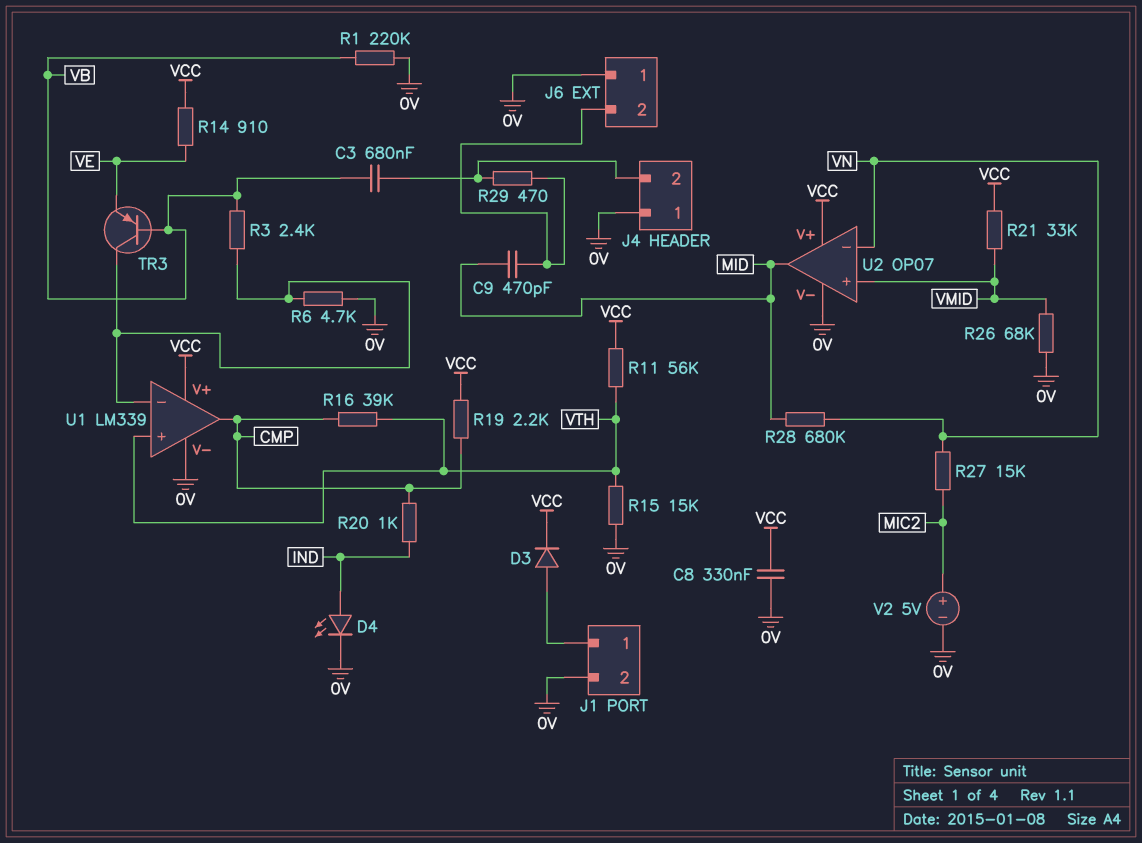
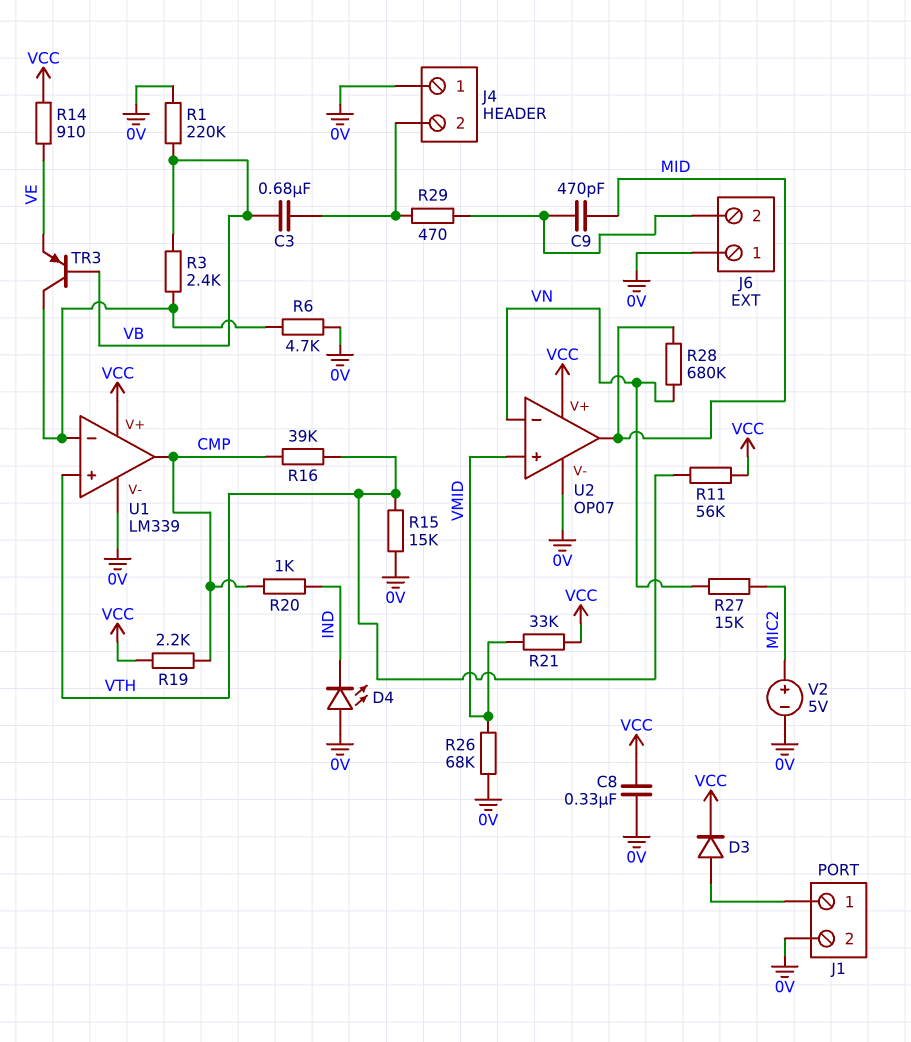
D4: LED (A IND, K 0V) -> LED (A 0V, K IND)

